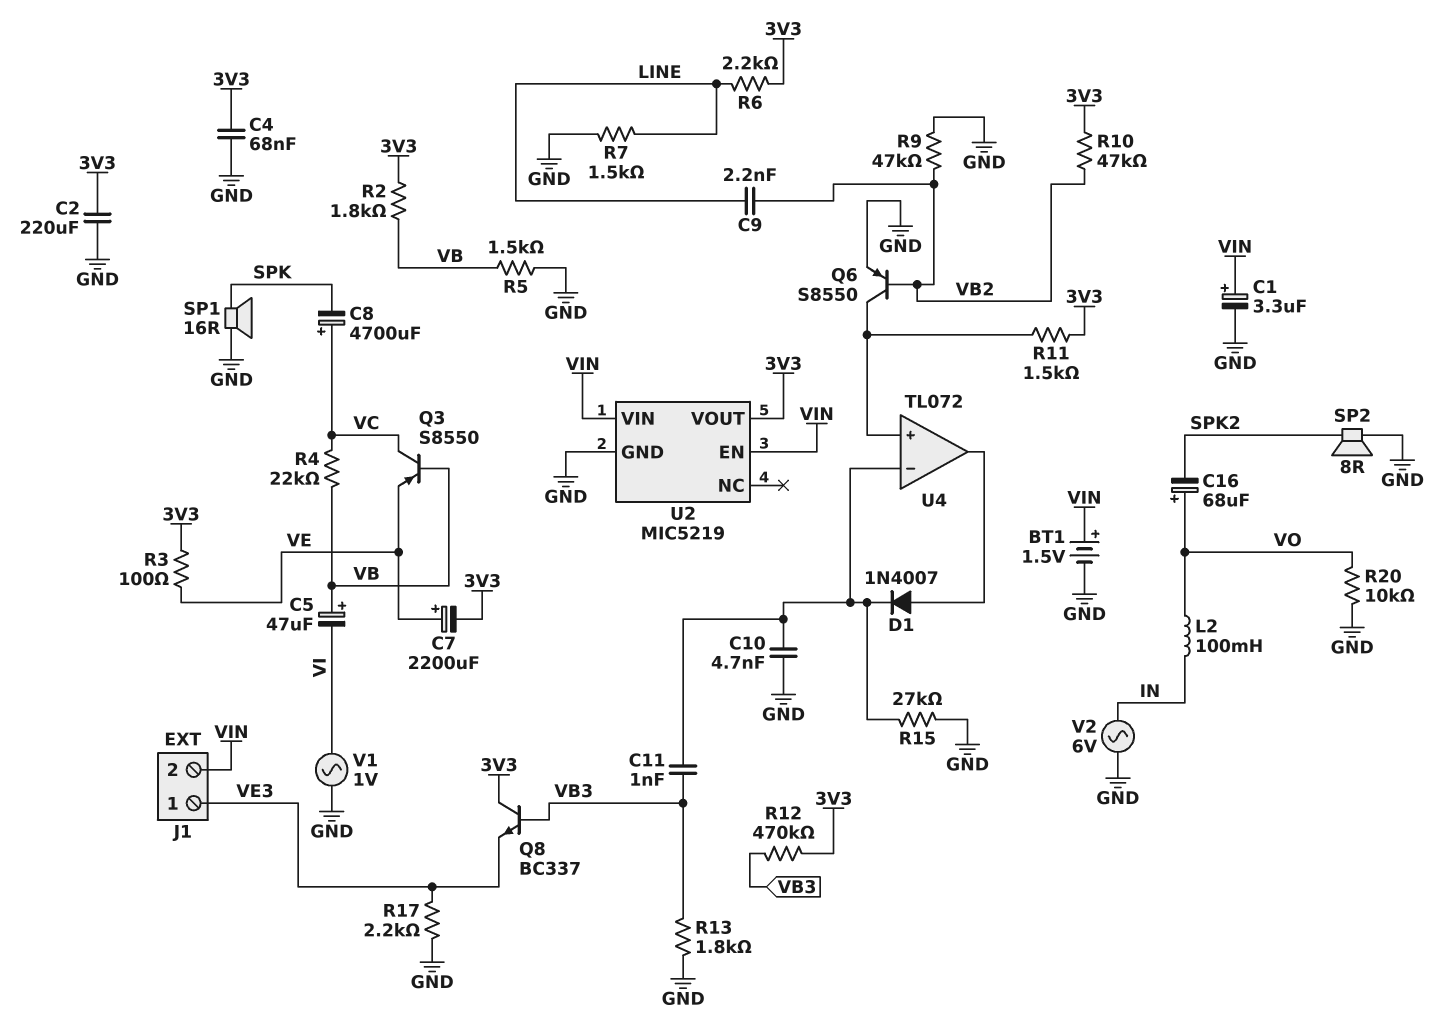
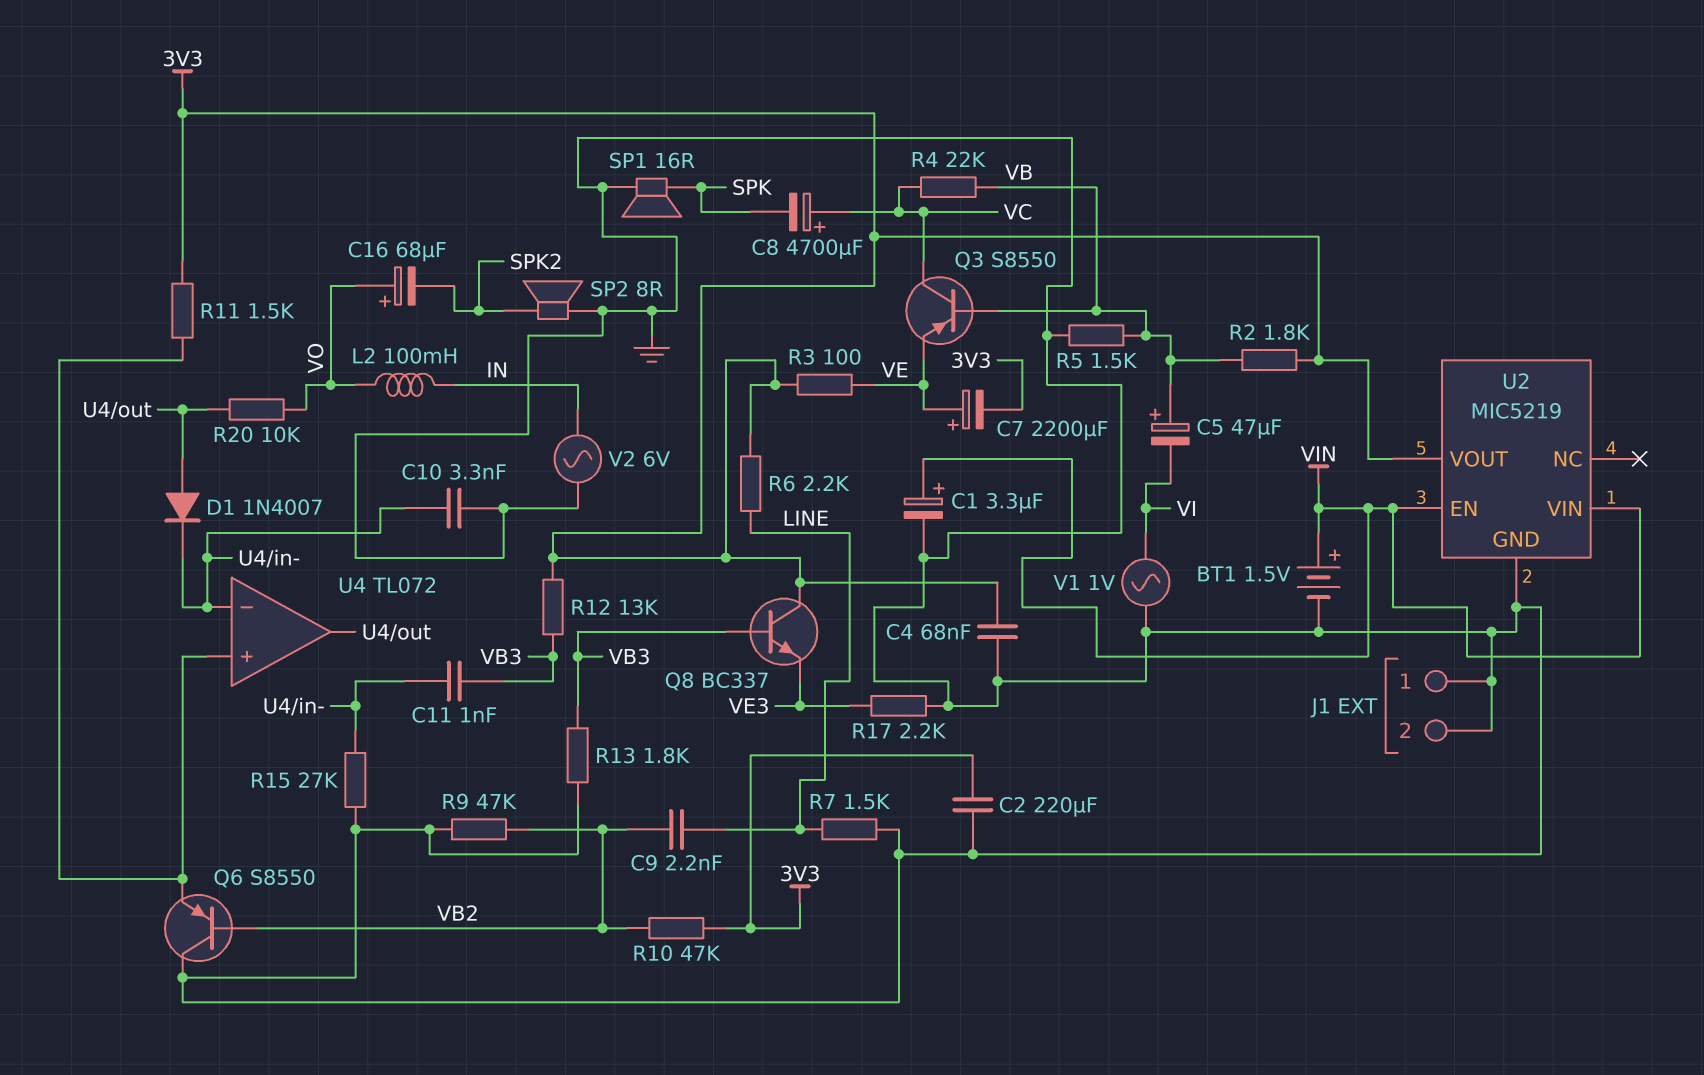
C10: 4.7nF (GND, U4/in-) -> 3.3nF (GND, U4/in-)
J1 pin 1: VE3 -> GND
J1 pin 2: VIN -> GND
Q6: PNP S8550 (B VB2, C U4/in+, E GND) -> PNP S8550 (B VB2, C GND, E U4/in+)
R12: 470k (3V3, VB3) -> 13k (3V3, VB3)
R20: 10k (GND, VO) -> 10k (U4/out, VO)

